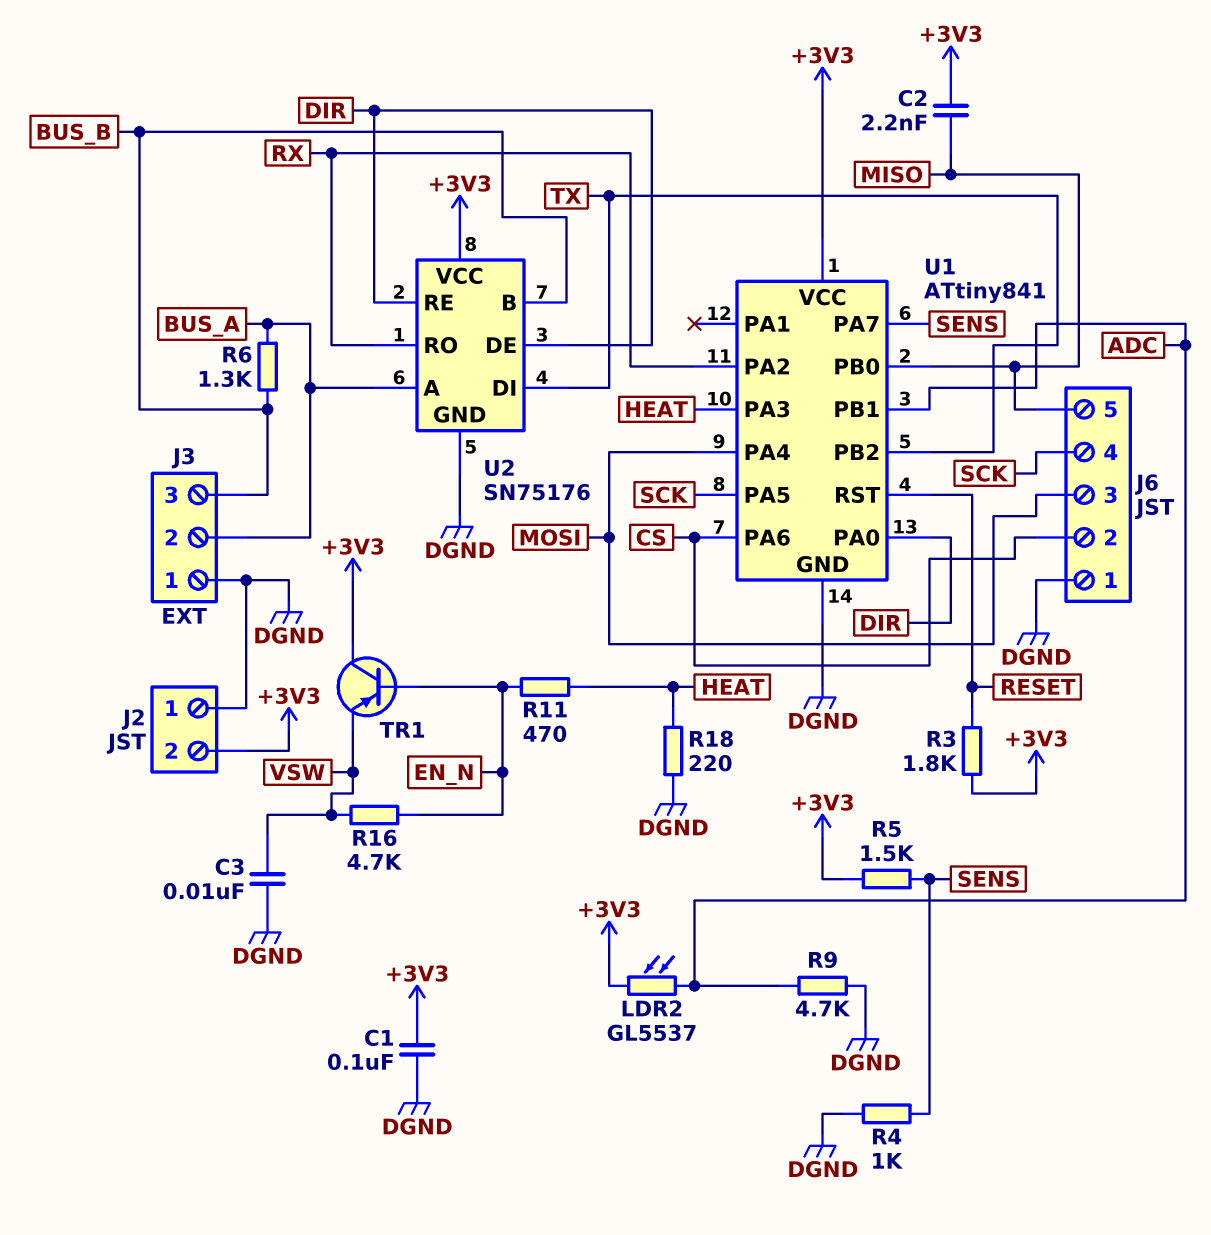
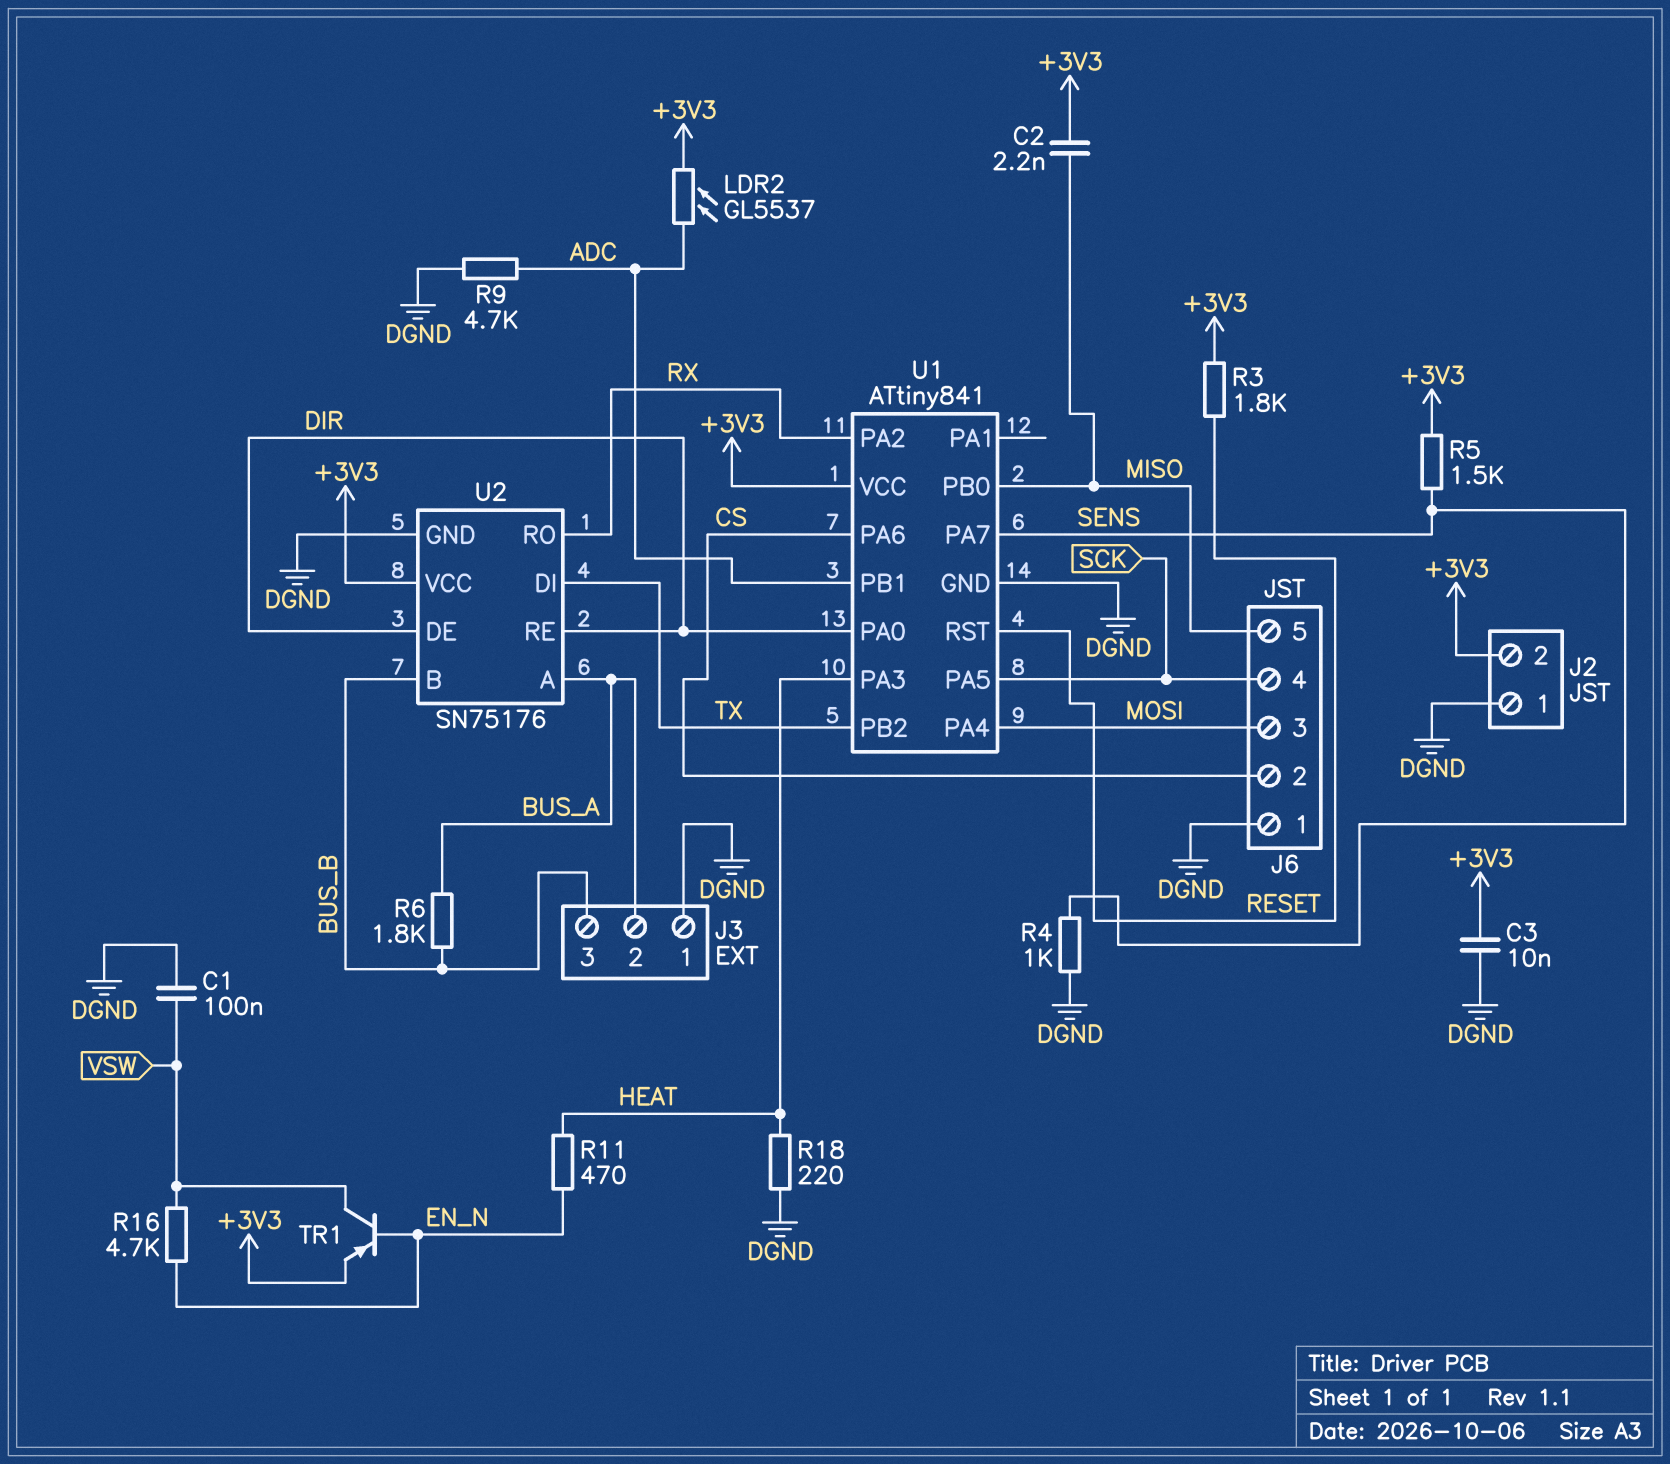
C1: 100nF (+3V3, DGND) -> 100nF (DGND, VSW)
C3: 10nF (DGND, VSW) -> 10nF (+3V3, DGND)
R6: 1.3k (BUS_A, BUS_B) -> 1.8k (BUS_A, BUS_B)
TR1: PNP (B EN_N, C +3V3, E VSW) -> PNP (B EN_N, C VSW, E +3V3)

